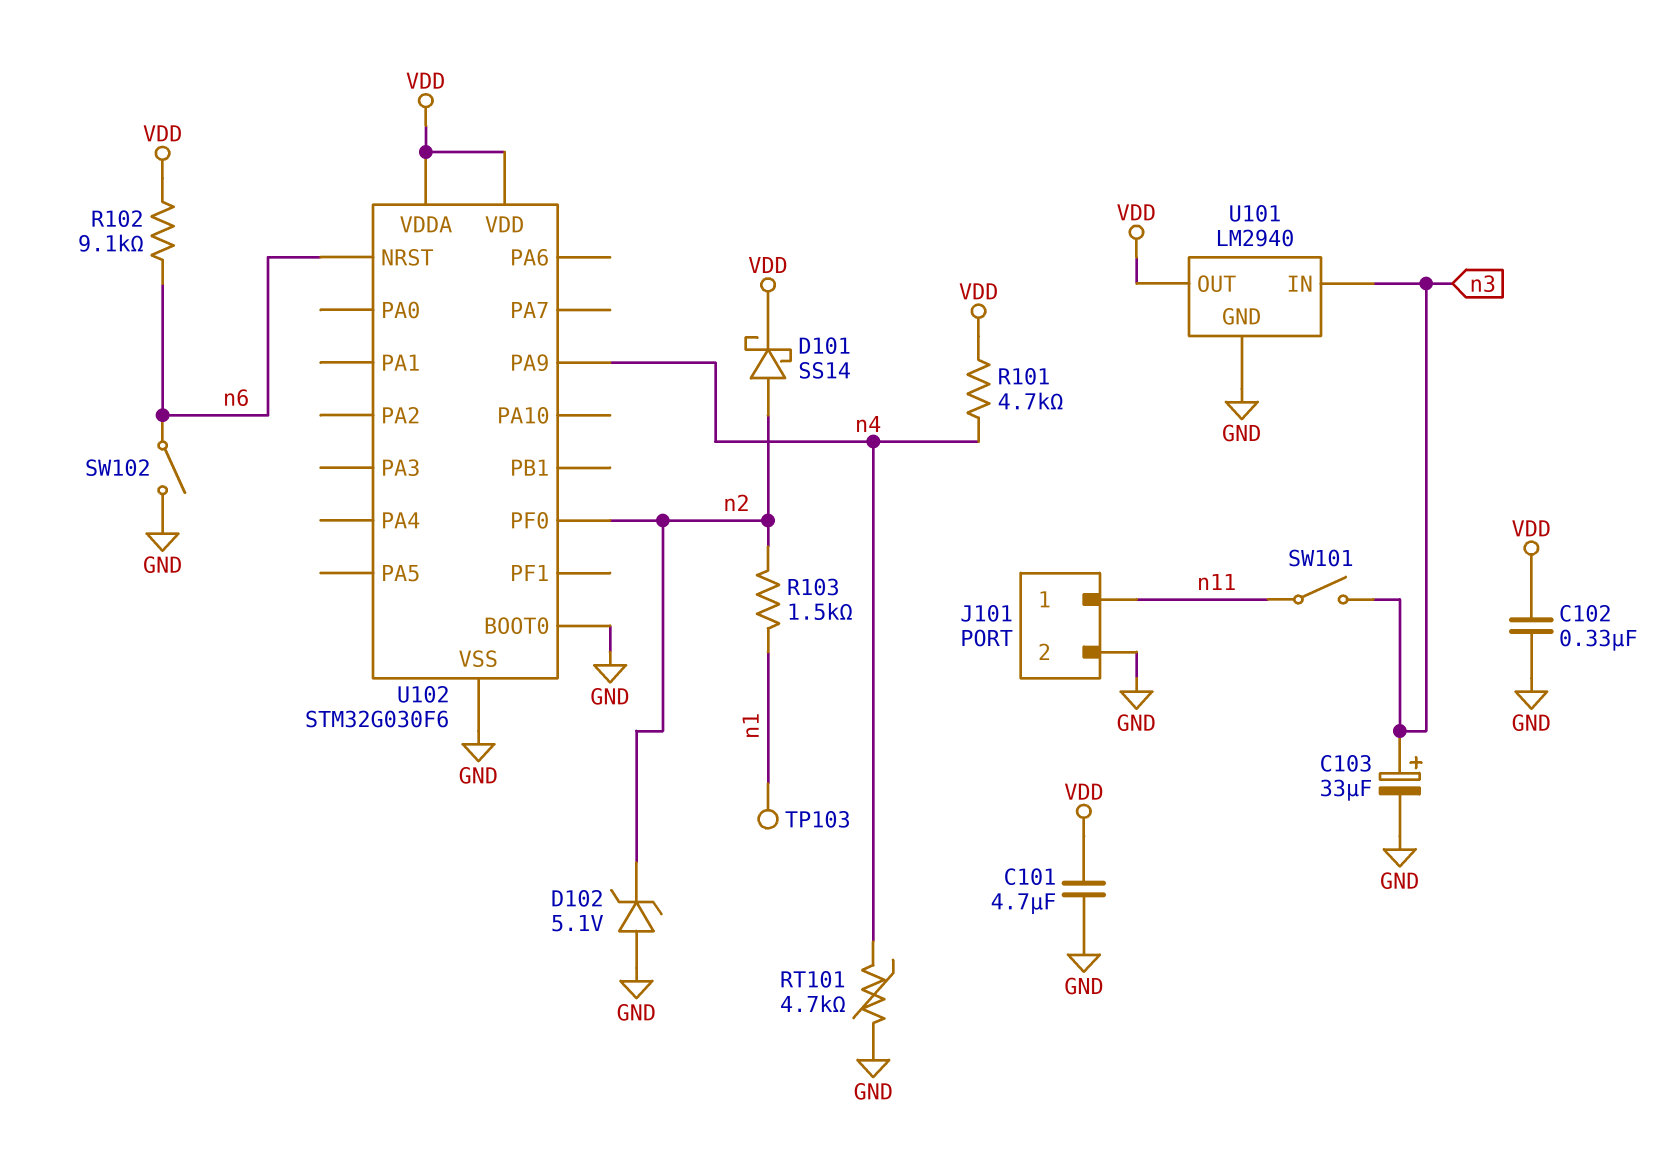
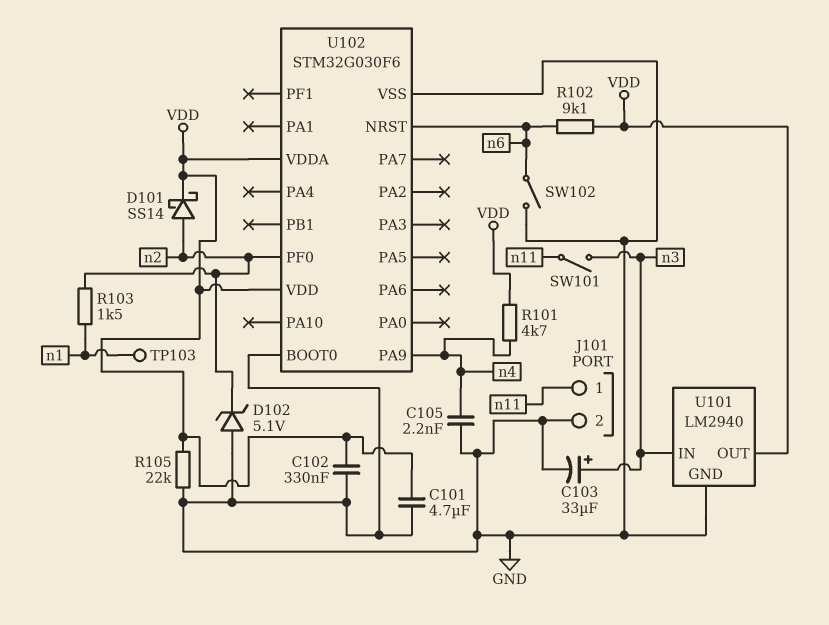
C105: none -> 2.2nF (GND, n4)
R105: none -> 22k (GND, VDD)
RT101: 4.7k (GND, n4) -> none

